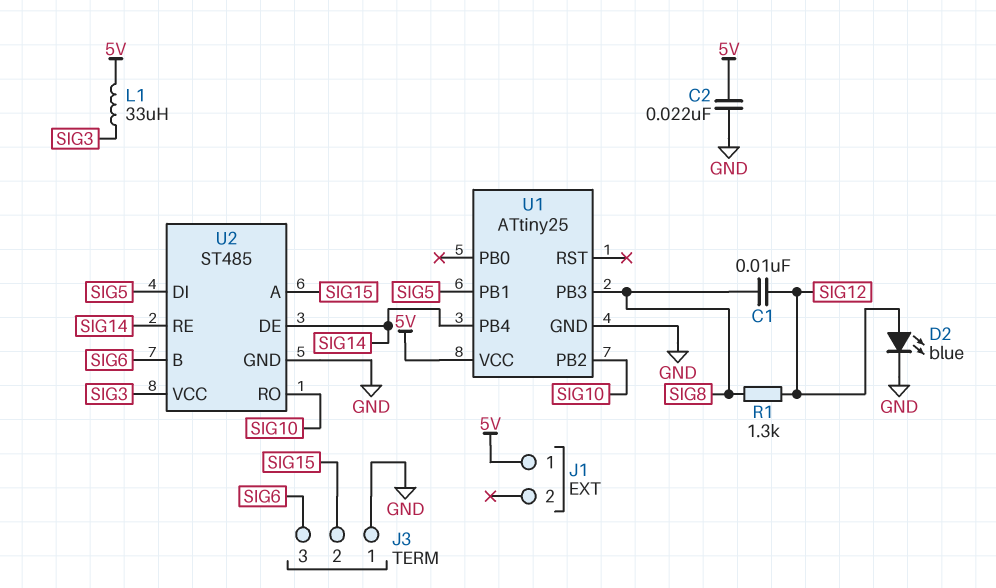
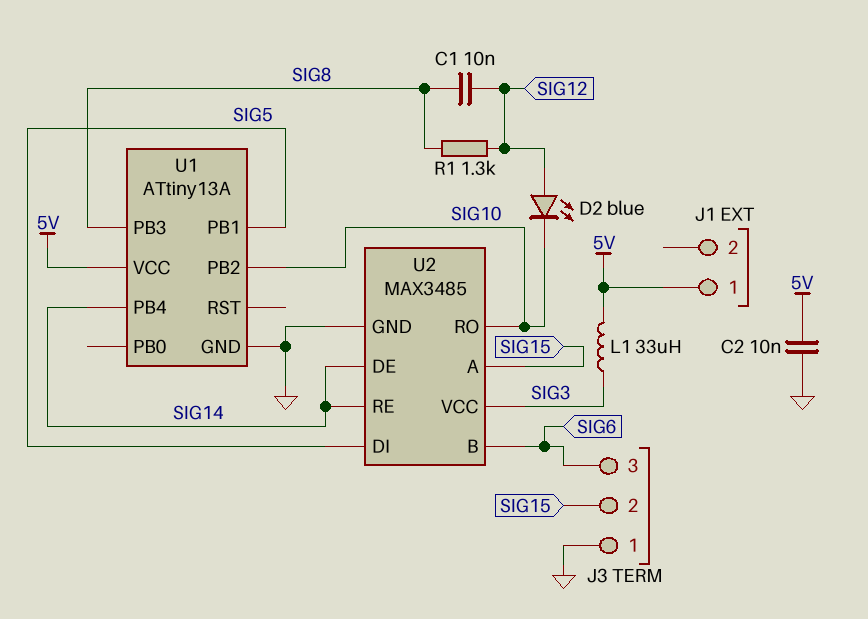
C2: 22nF (5V, GND) -> 10nF (5V, GND)
D2: LED blue (A SIG12, K GND) -> LED blue (A SIG12, K SIG10)
U1: ATtiny25 -> ATtiny13A
U2: ST485 -> MAX3485

